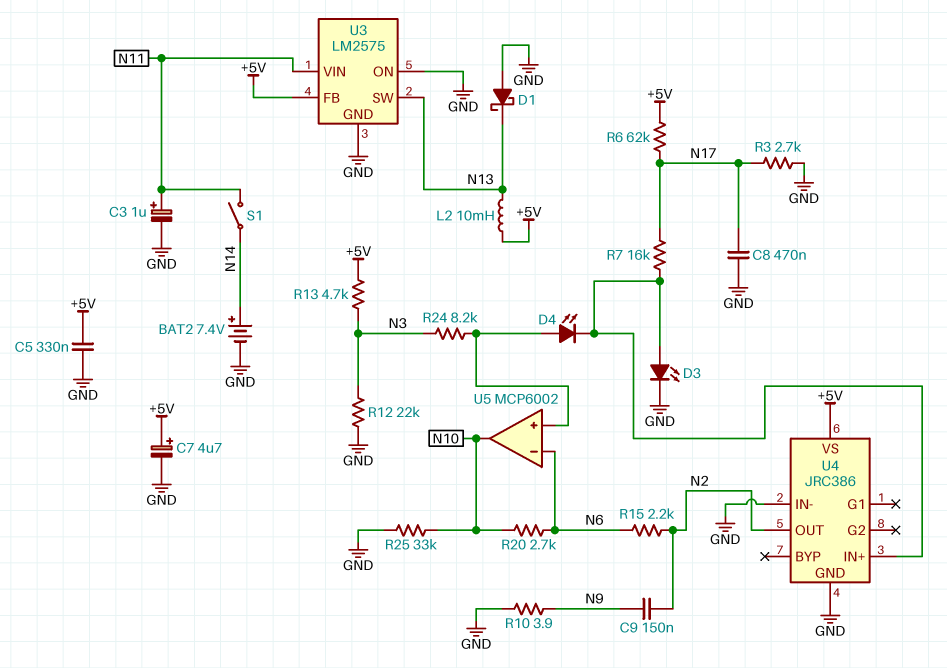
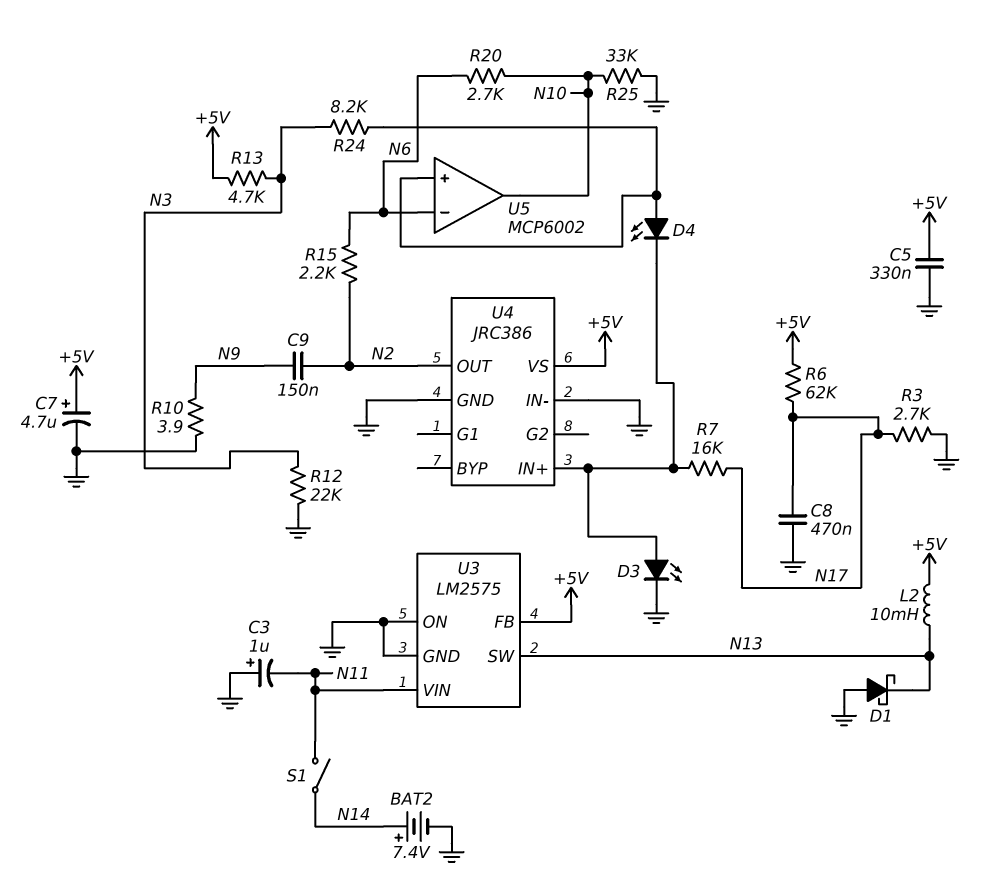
C3: 1uF (plus N11, minus GND) -> 1uF (plus GND, minus N11)

